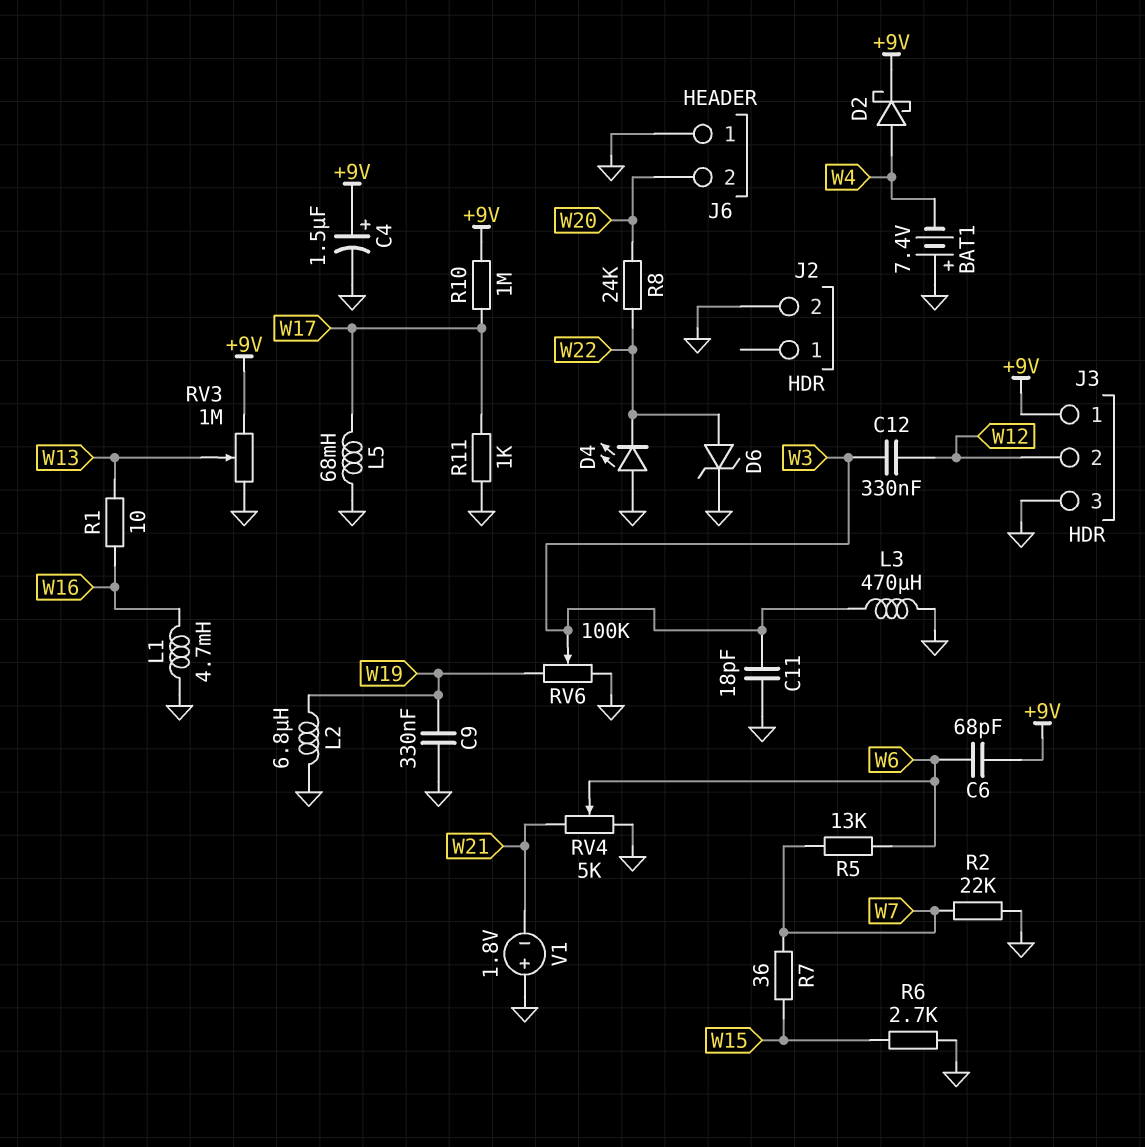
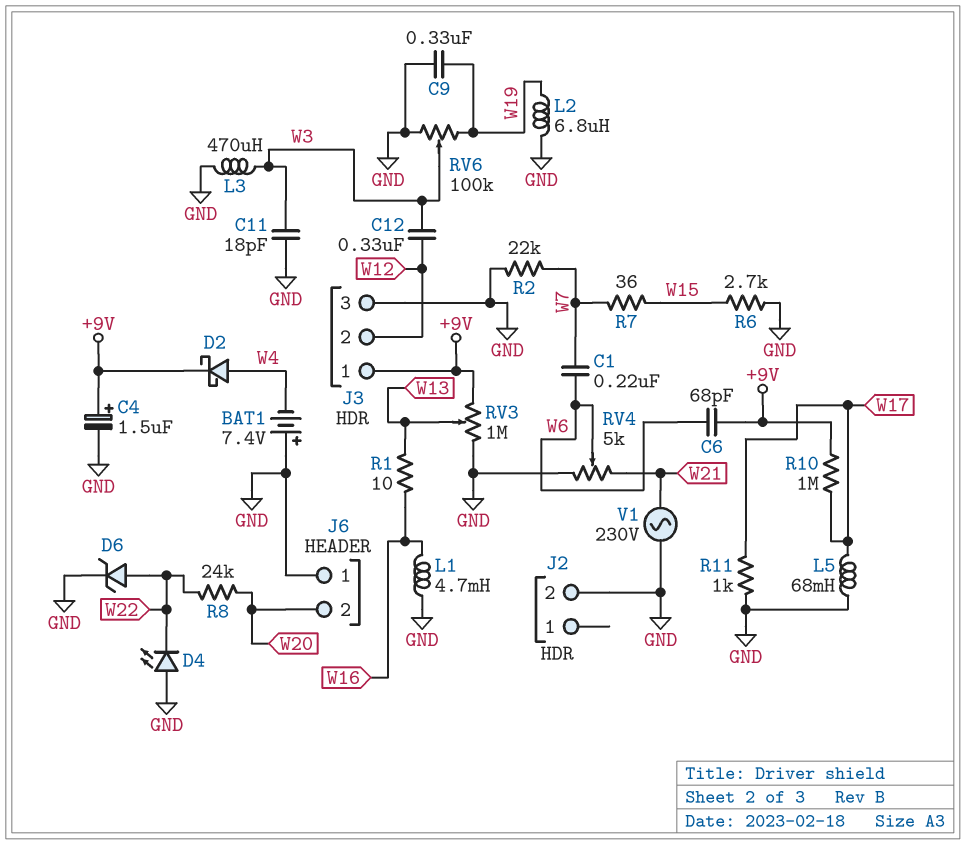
C1: none -> 220nF (W6, W7)
R5: 13k (W6, W7) -> none
V1: 1.8V (plus GND, minus W21) -> AC 230V (GND, W21)

